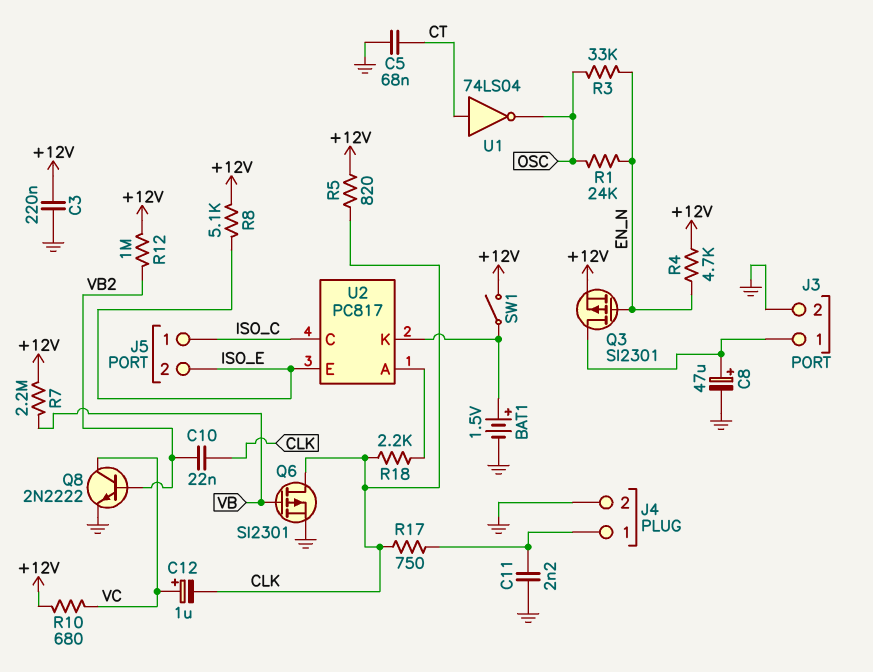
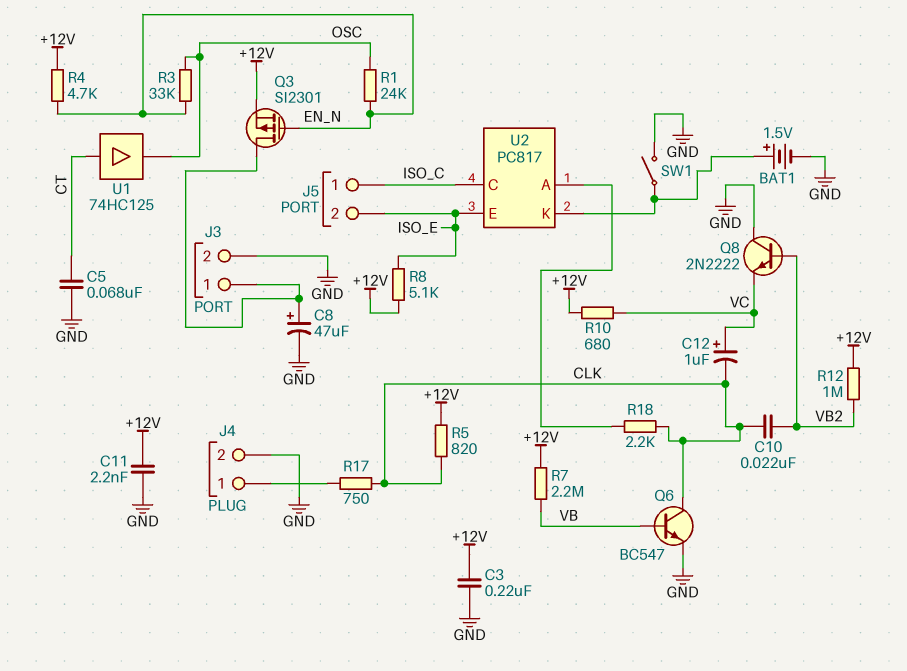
C11: 2.2nF (GND, J4/1) -> 2.2nF (+12V, GND)
Q6: PMOS SI2301 (G VB, D CLK, S GND) -> NPN BC547 (B VB, C CLK, E GND)
Q8: NPN 2N2222 (B VB2, C VC, E GND) -> NPN 2N2222 (B VB2, C GND, E VC)
SW1: switch (+12V, U2/K) -> switch (GND, U2/K)
U1: NOT 74LS04 (in CT, out OSC) -> buffer 74HC125 (in CT, out OSC)

